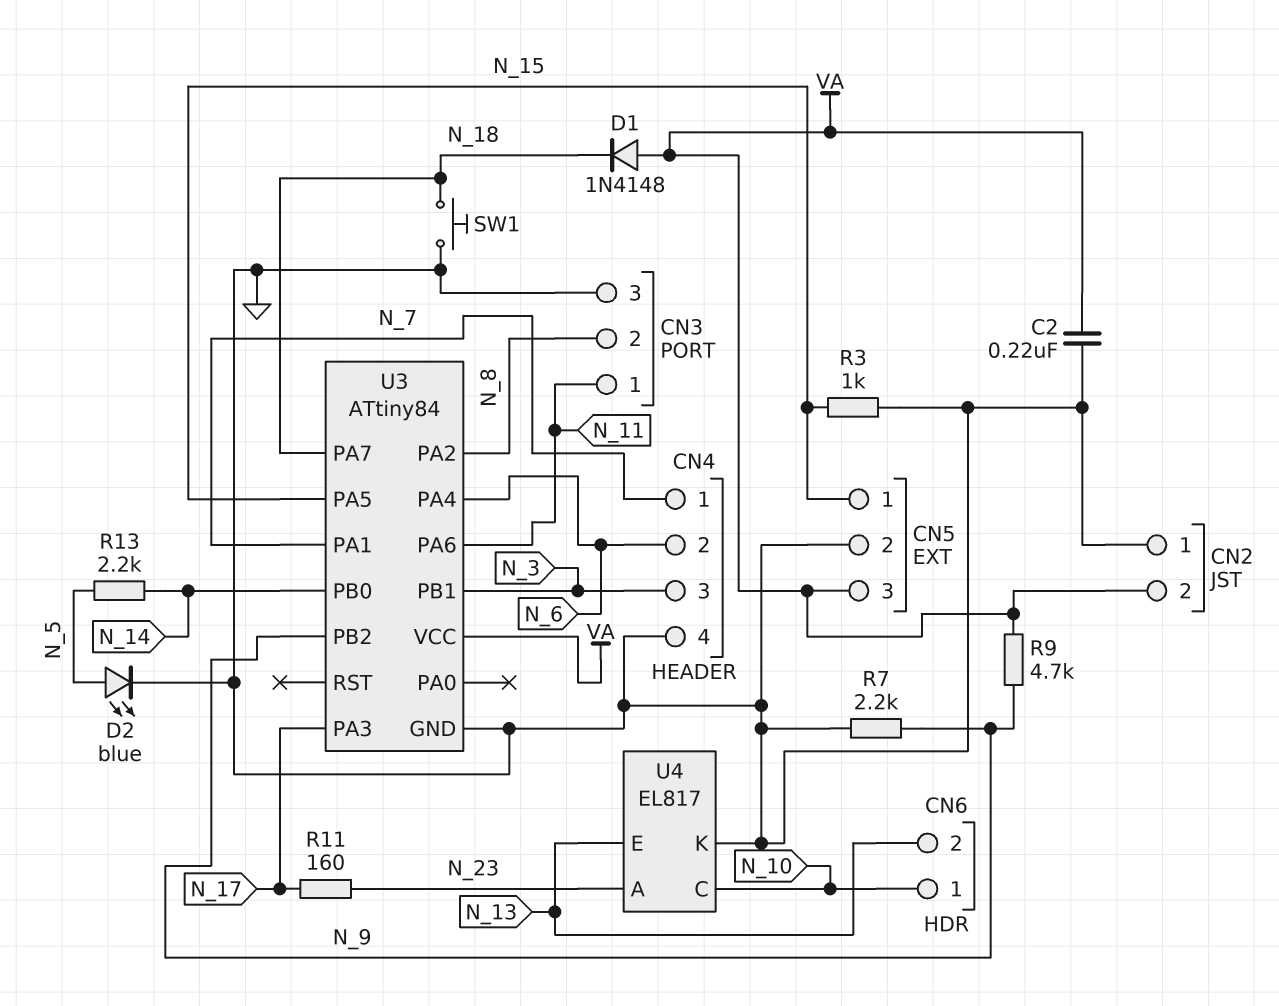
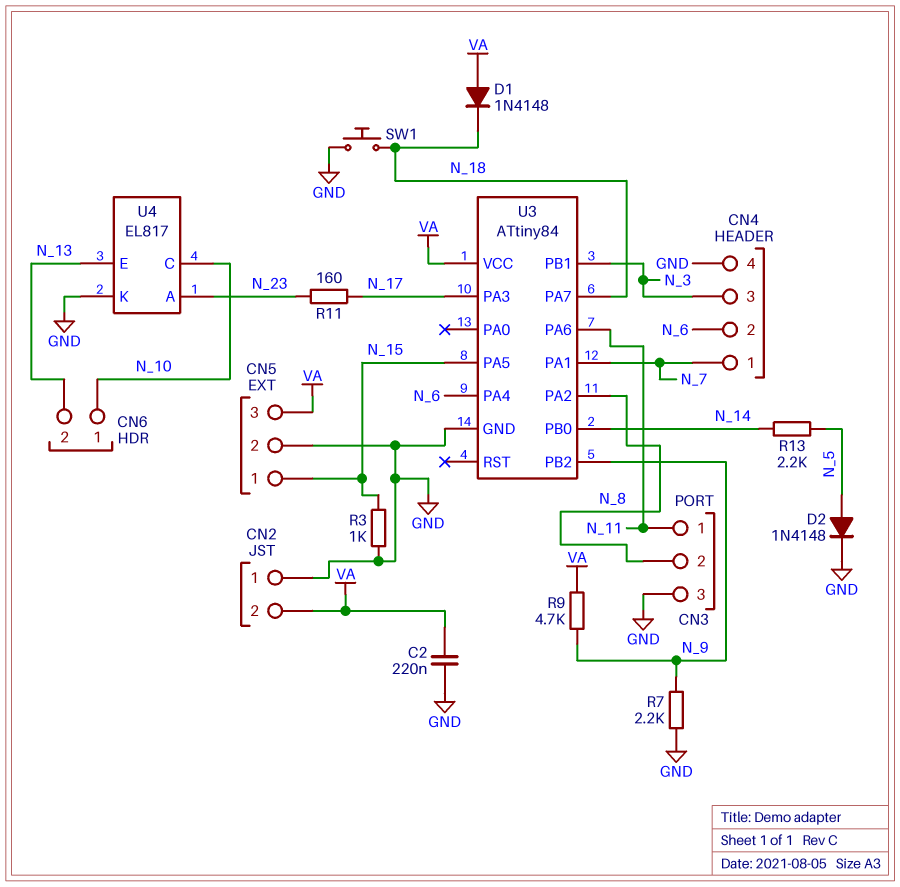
D2: LED blue (A N_5, K GND) -> diode 1N4148 (A N_5, K GND)

